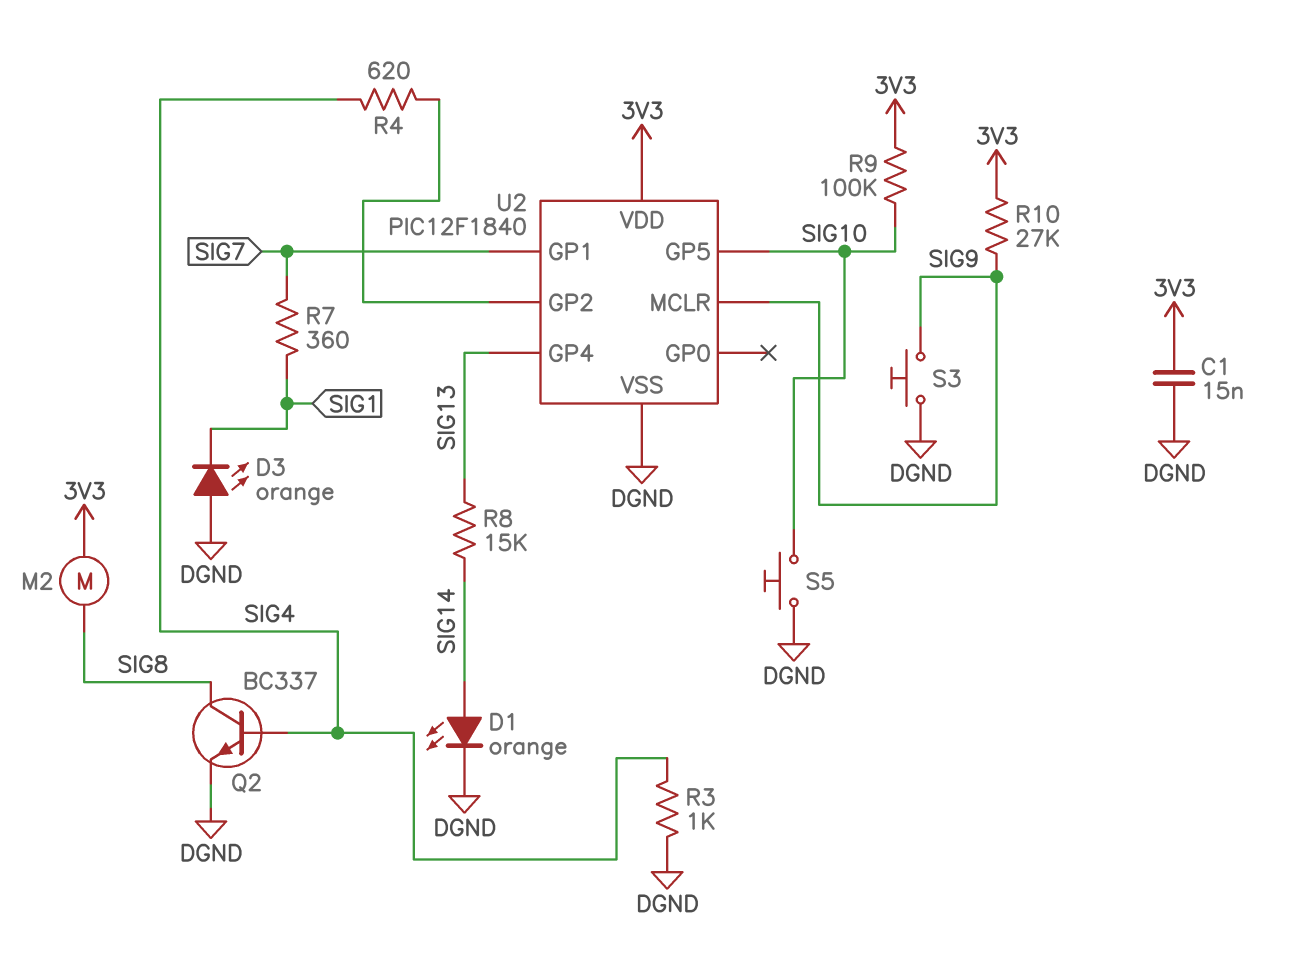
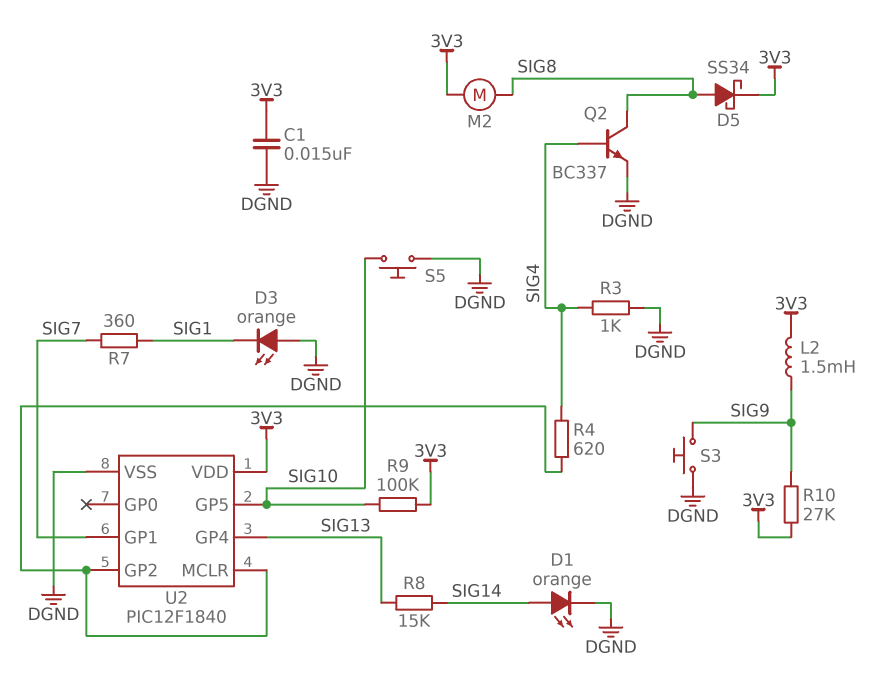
D5: none -> schottky SS34 (A SIG8, K 3V3)
L2: none -> 1.5mH (3V3, SIG9)
U2 pin MCLR: SIG9 -> U2/GP2

